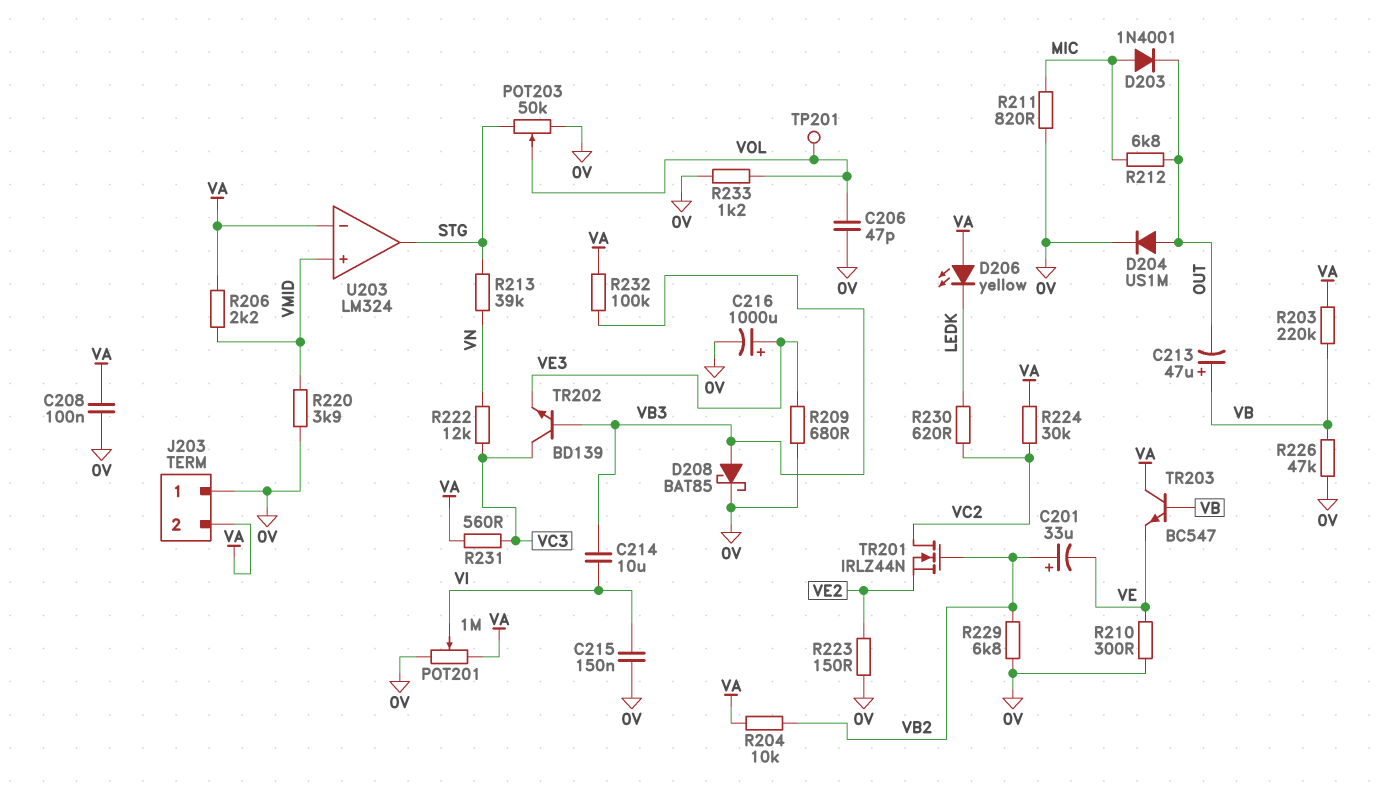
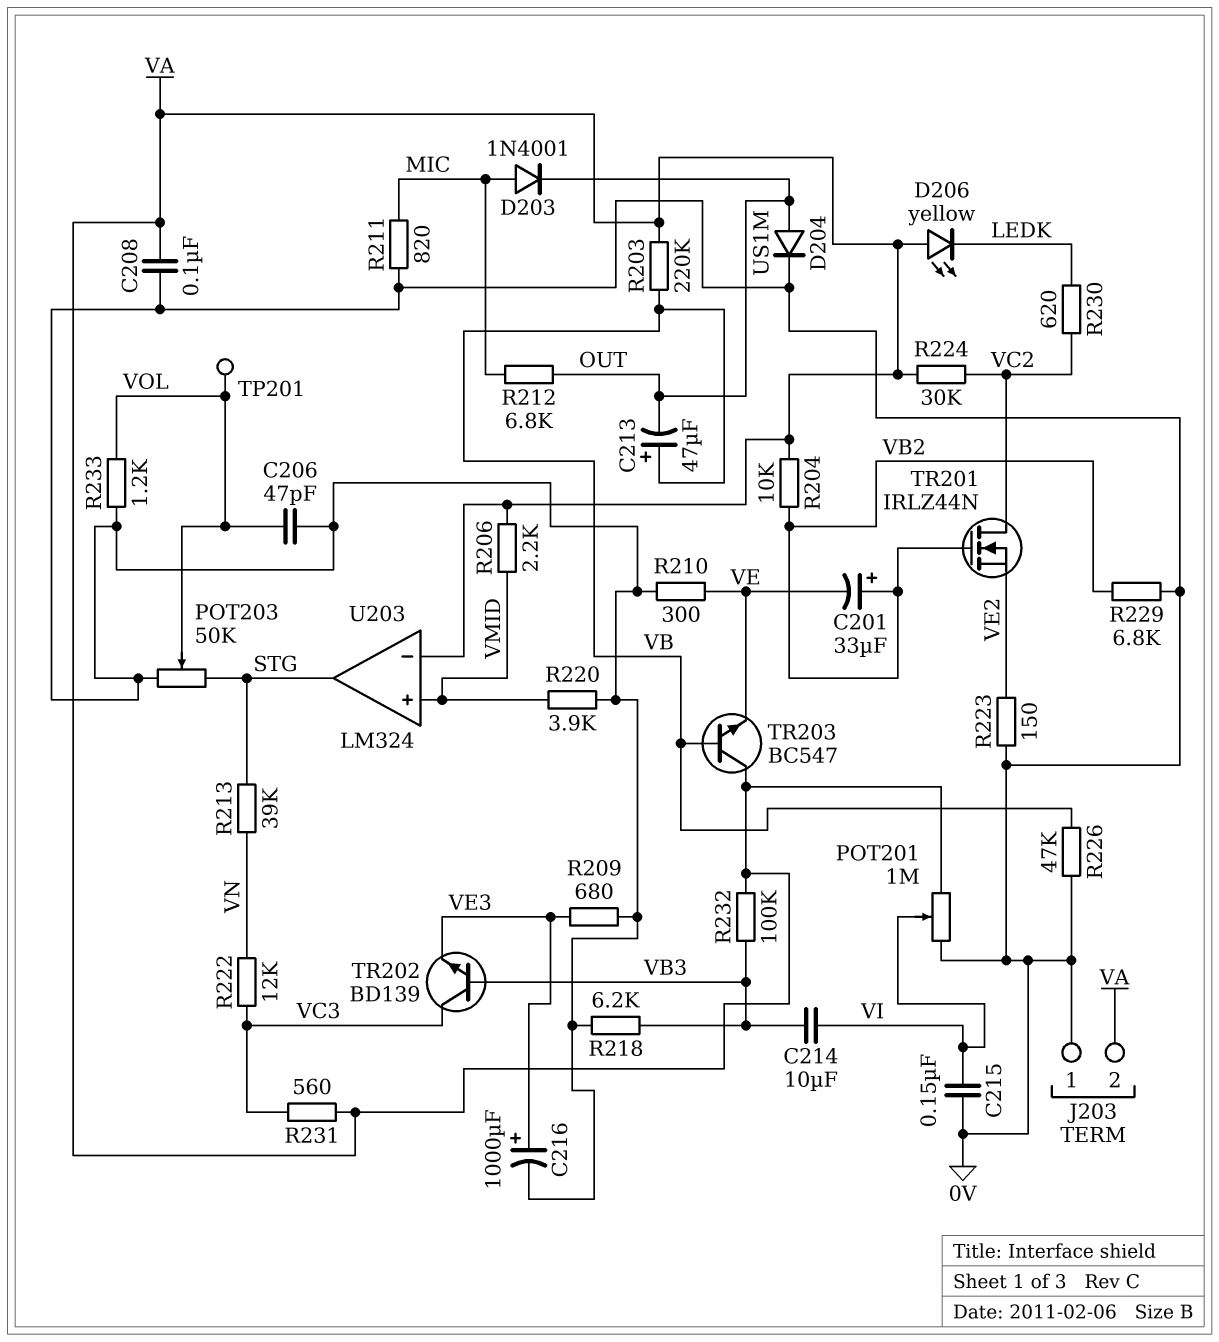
D208: schottky BAT85 (A VB3, K 0V) -> none
R218: none -> 6.2k (0V, VB3)

